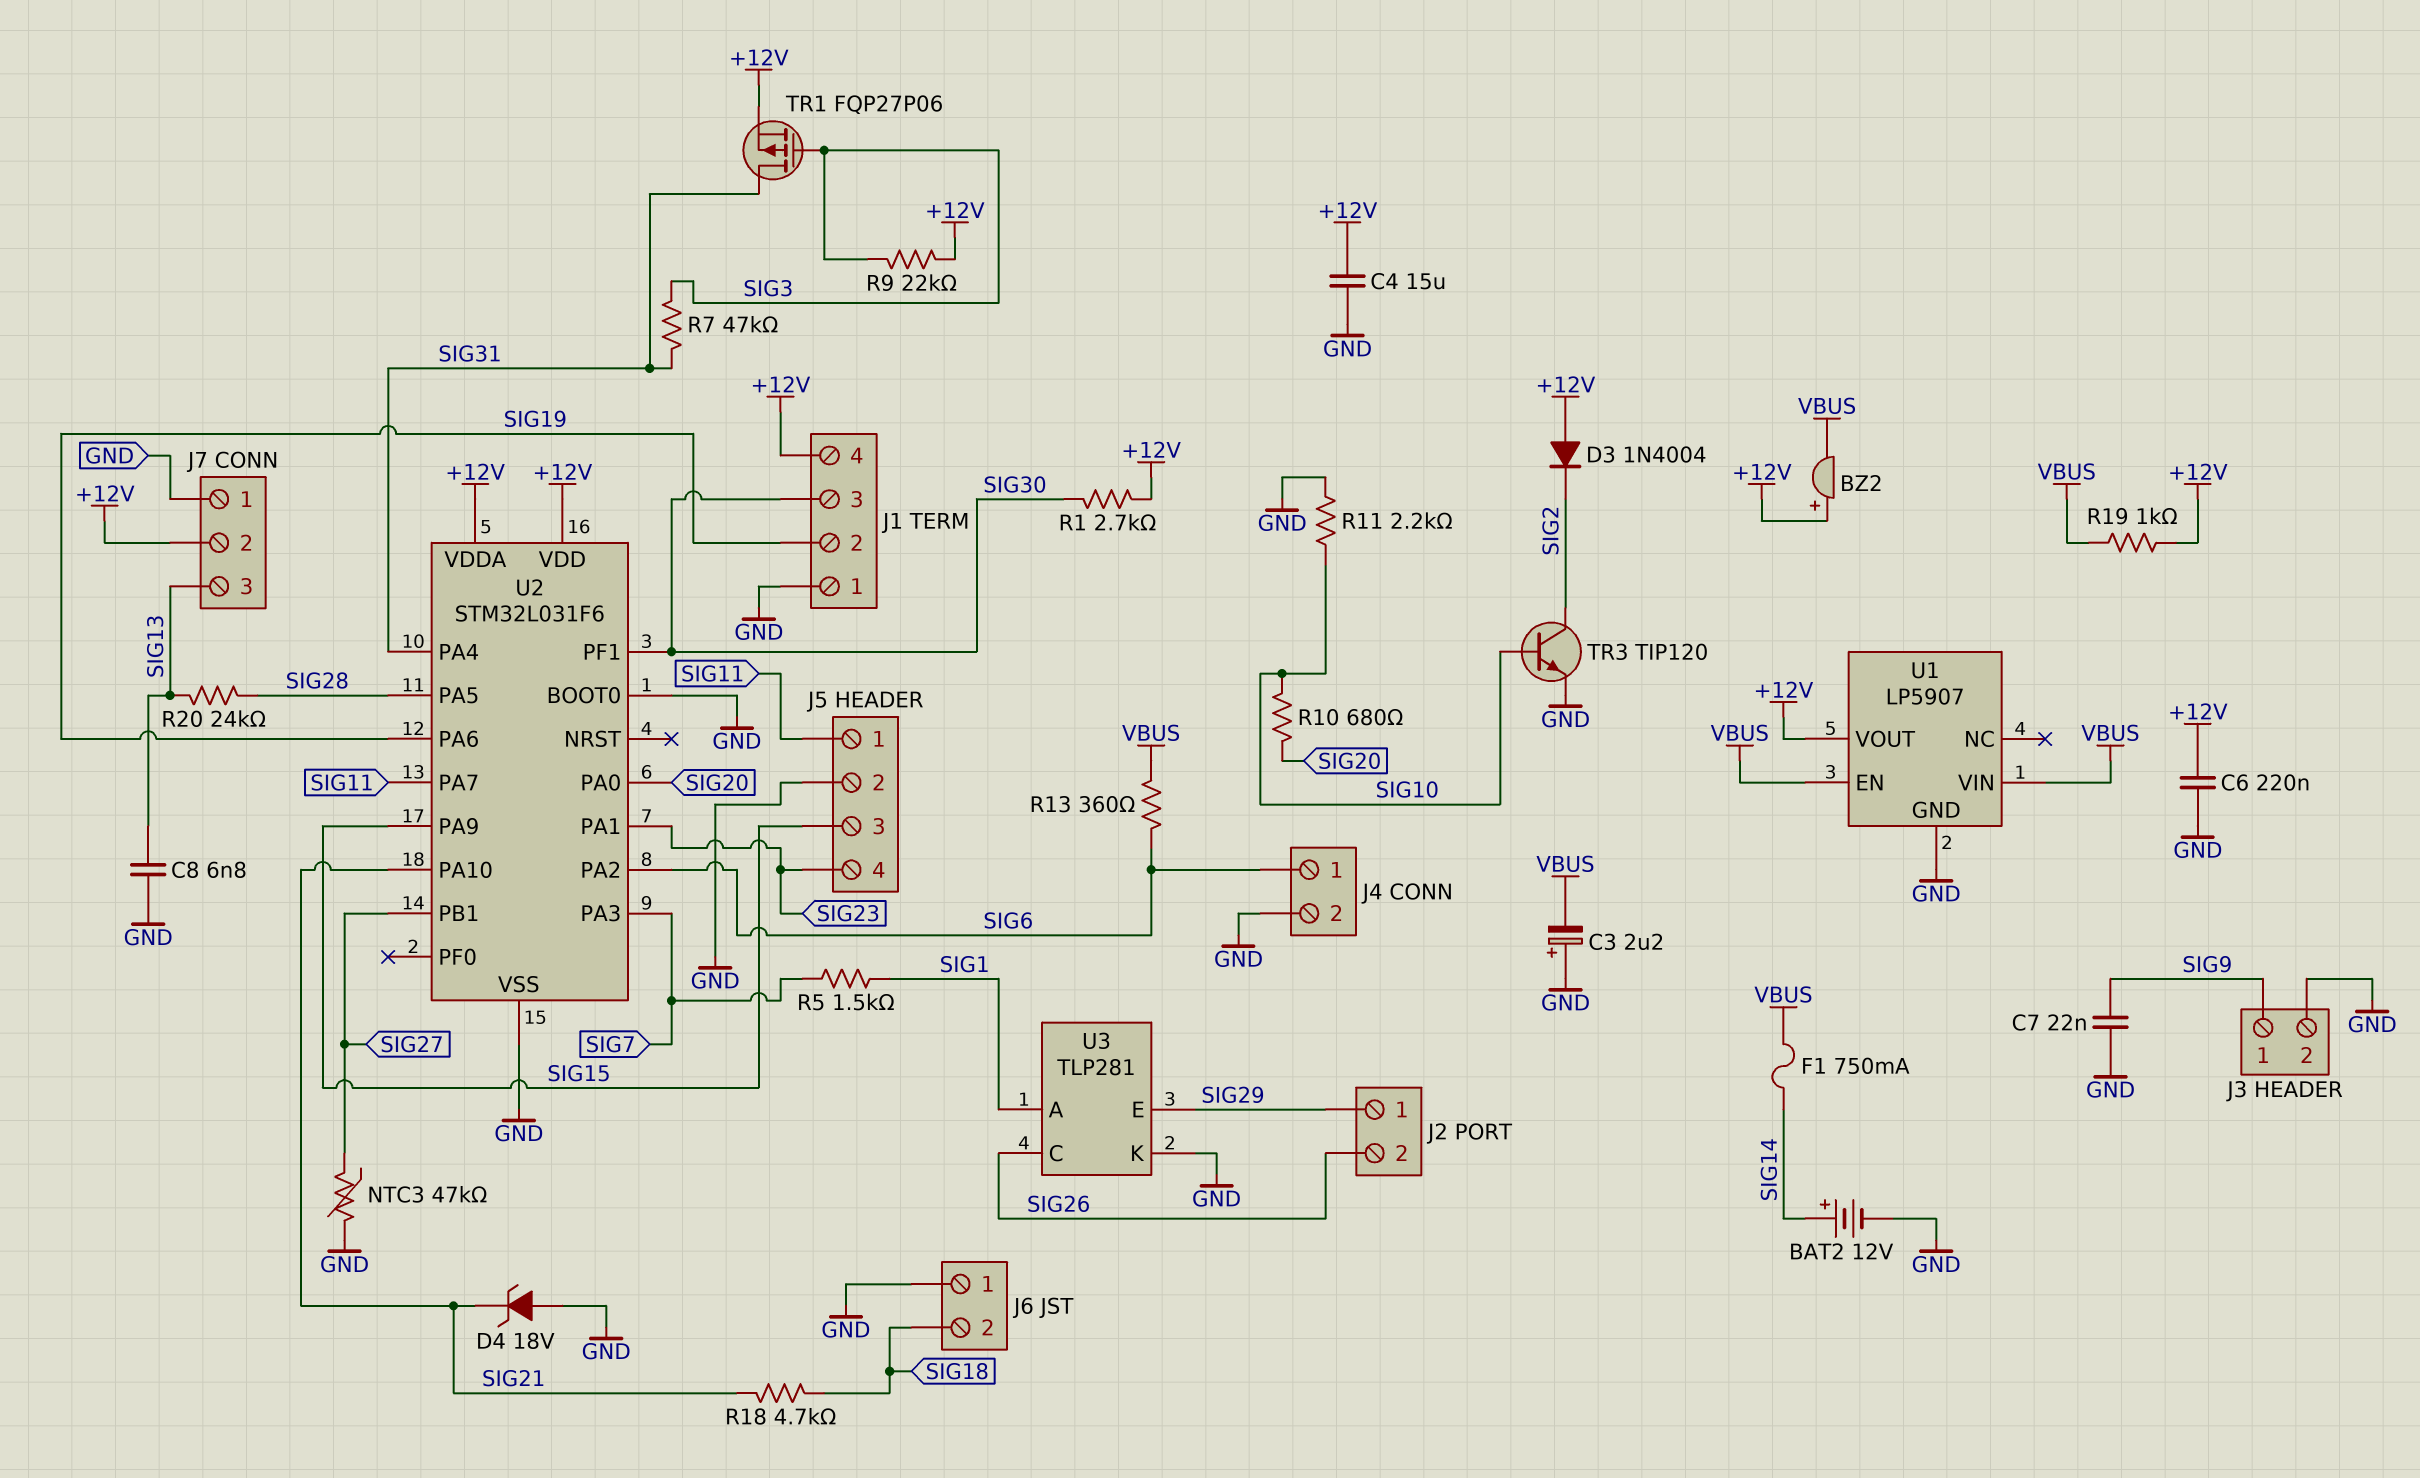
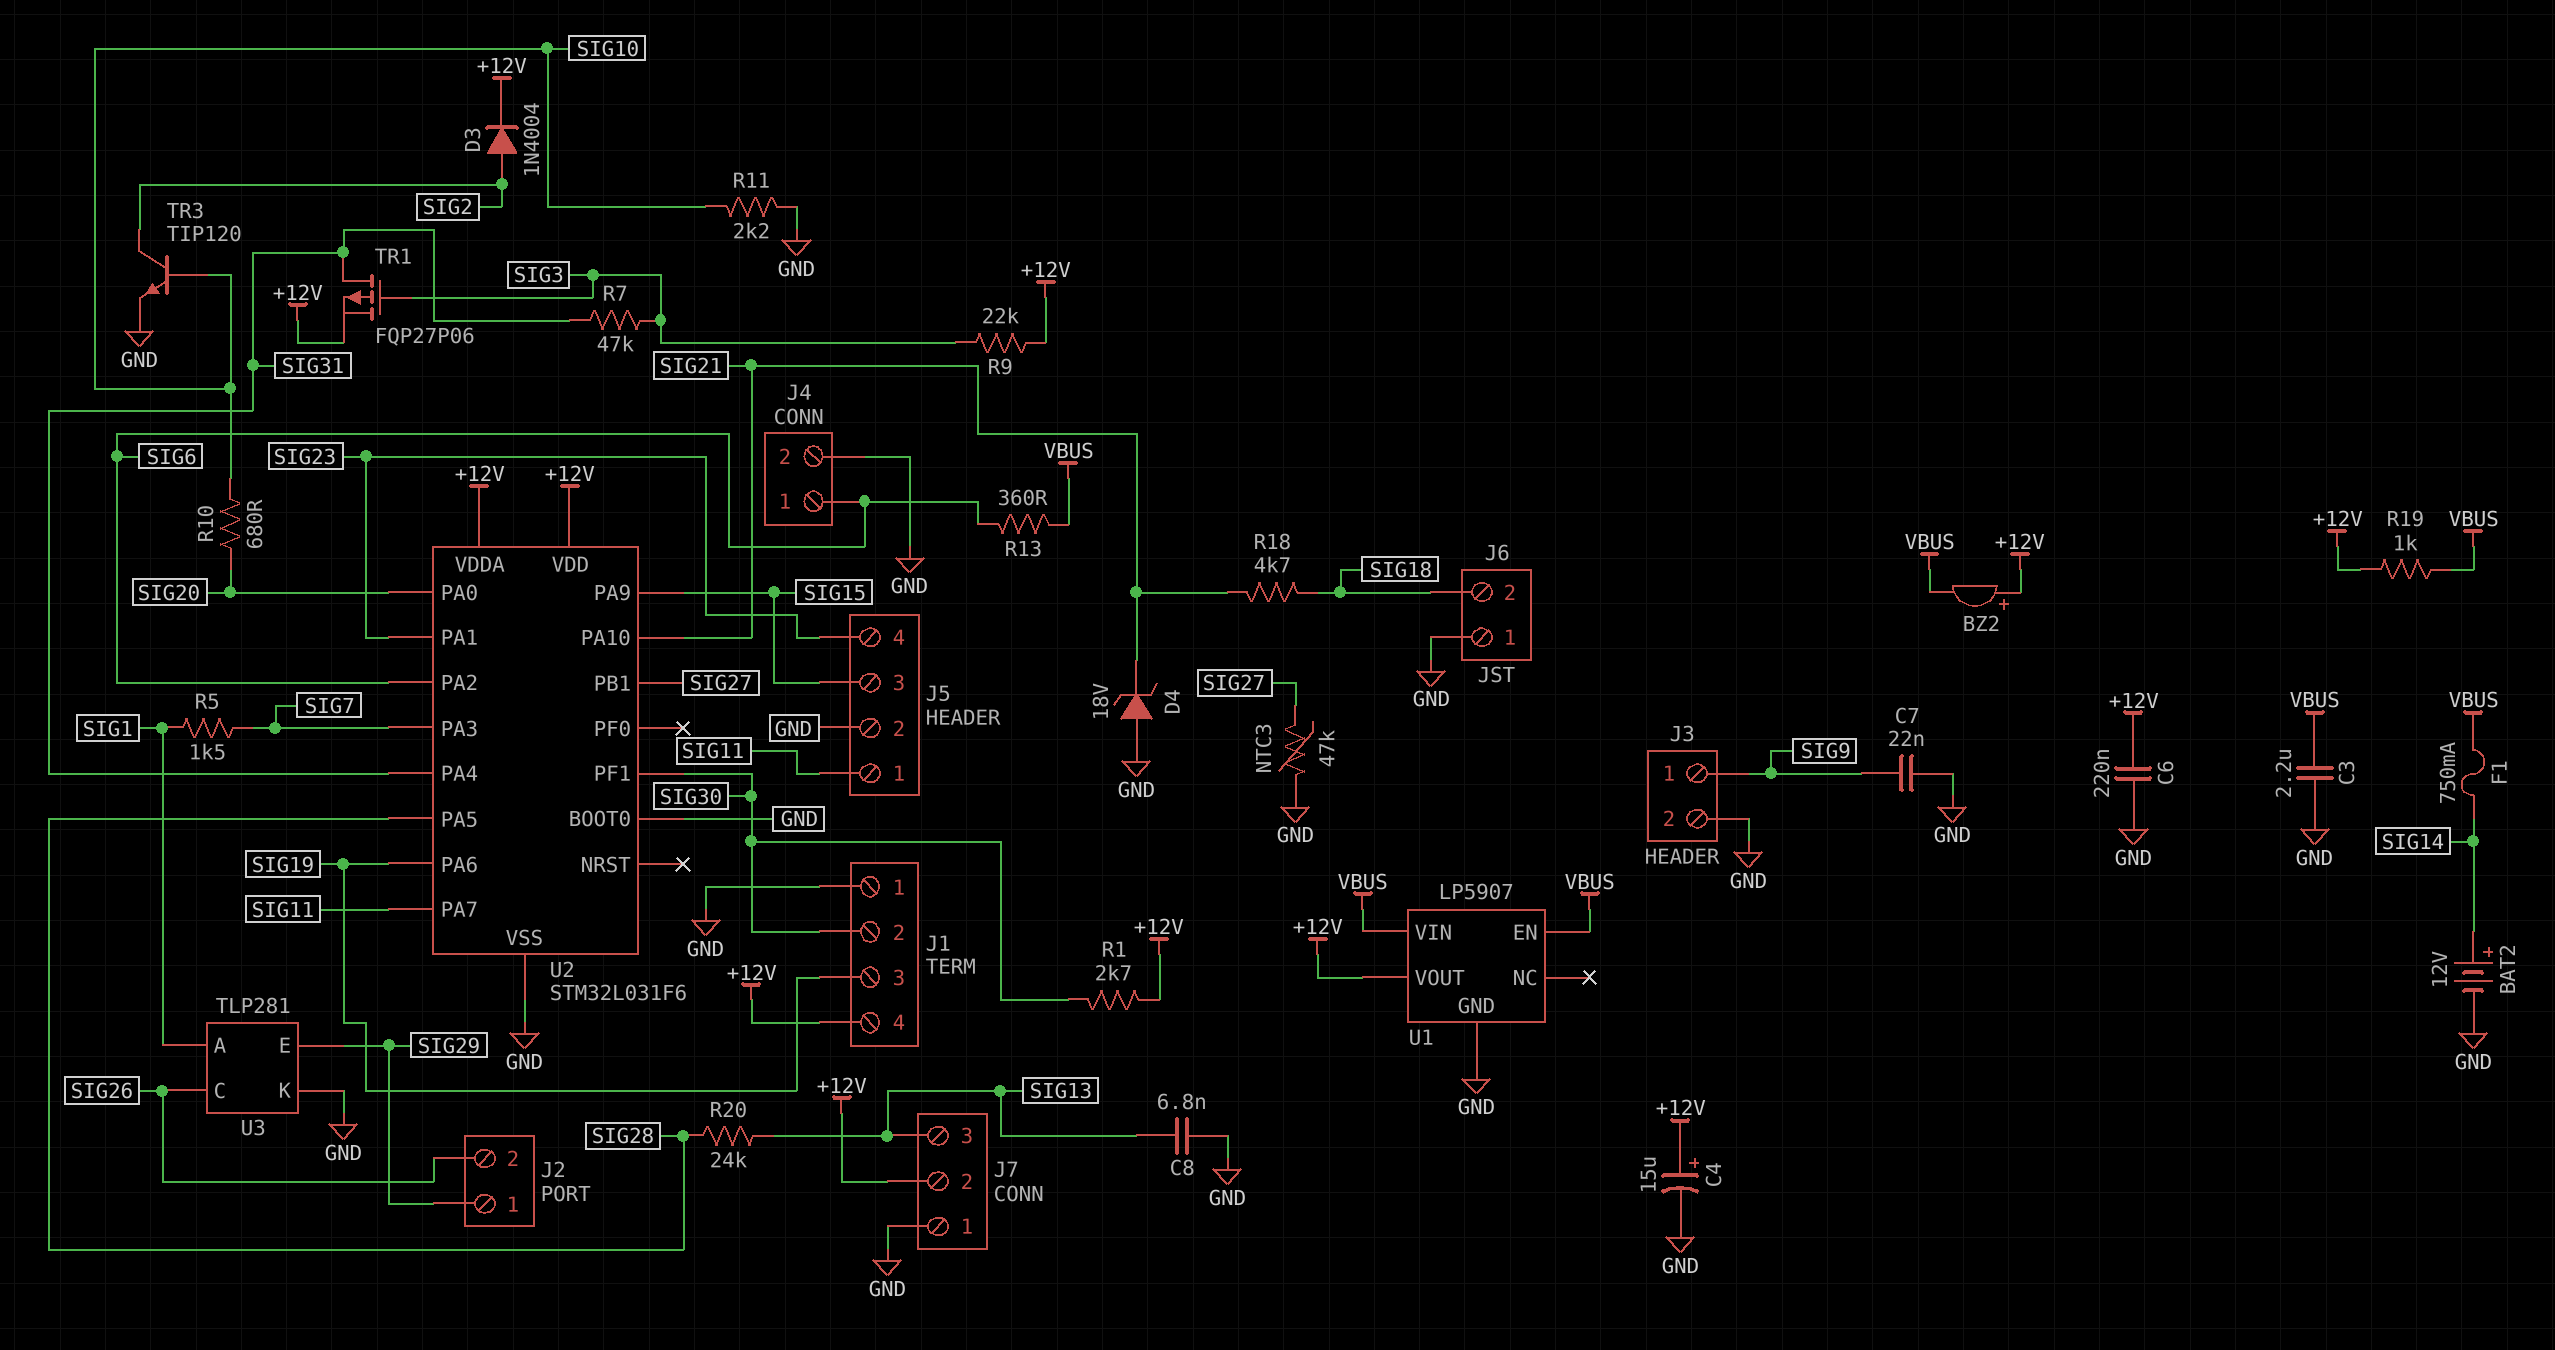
C3: 2.2uF (plus GND, minus VBUS) -> 2.2uF (GND, VBUS)
C4: 15uF (+12V, GND) -> 15uF (plus +12V, minus GND)
D3: diode 1N4004 (A +12V, K SIG2) -> diode 1N4004 (A SIG2, K +12V)
J1 pin 2: SIG19 -> SIG30
J1 pin 3: SIG30 -> SIG19

